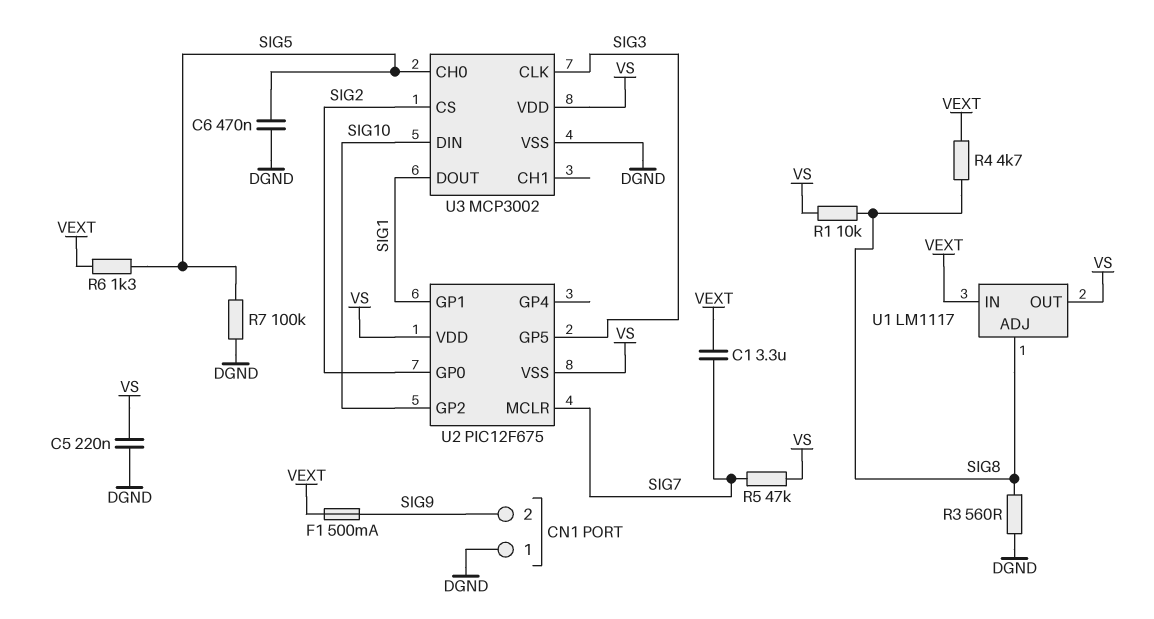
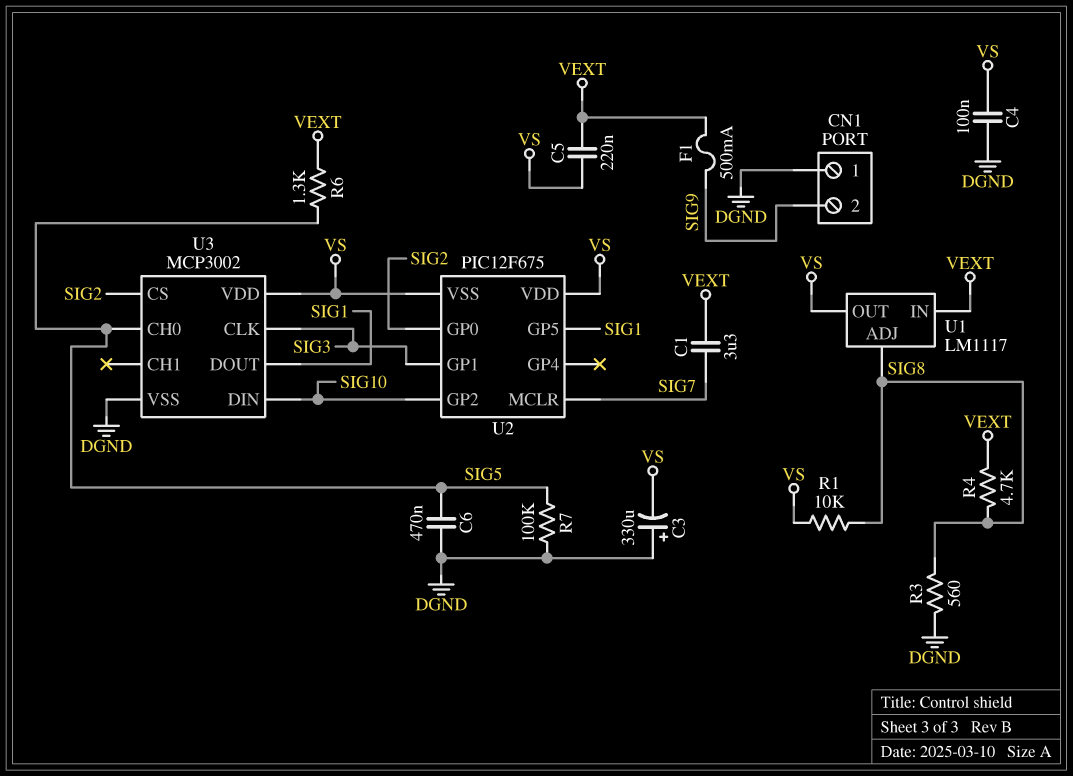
C3: none -> 330uF (plus DGND, minus VS)
C4: none -> 100nF (DGND, VS)
C5: 220nF (DGND, VS) -> 220nF (VEXT, VS)
R5: 47k (SIG7, VS) -> none
U2 pin GP1: SIG1 -> SIG3
U2 pin GP5: SIG3 -> SIG1

